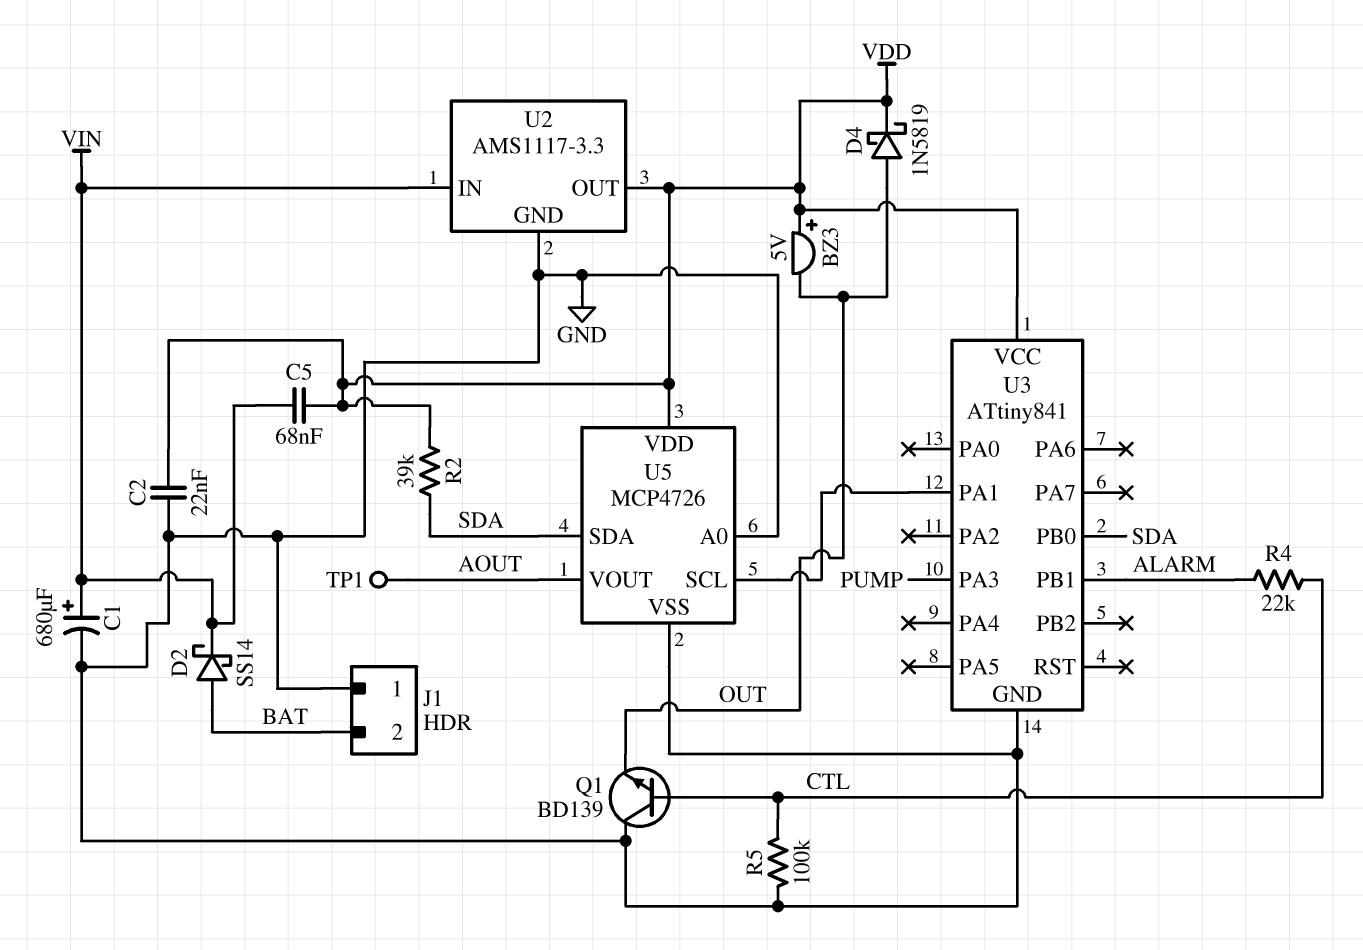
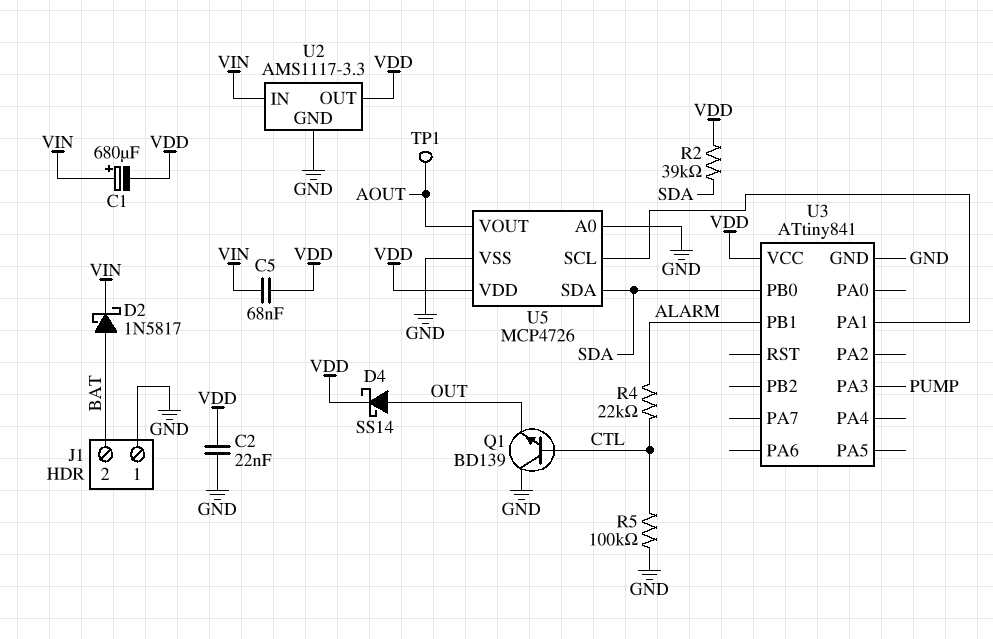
BZ3: buzzer 5V (plus VDD, minus OUT) -> none
C1: 680uF (plus VIN, minus GND) -> 680uF (plus VIN, minus VDD)
D2: schottky SS14 (A BAT, K VIN) -> schottky 1N5817 (A BAT, K VIN)
D4: schottky 1N5819 (A OUT, K VDD) -> schottky SS14 (A OUT, K VDD)

